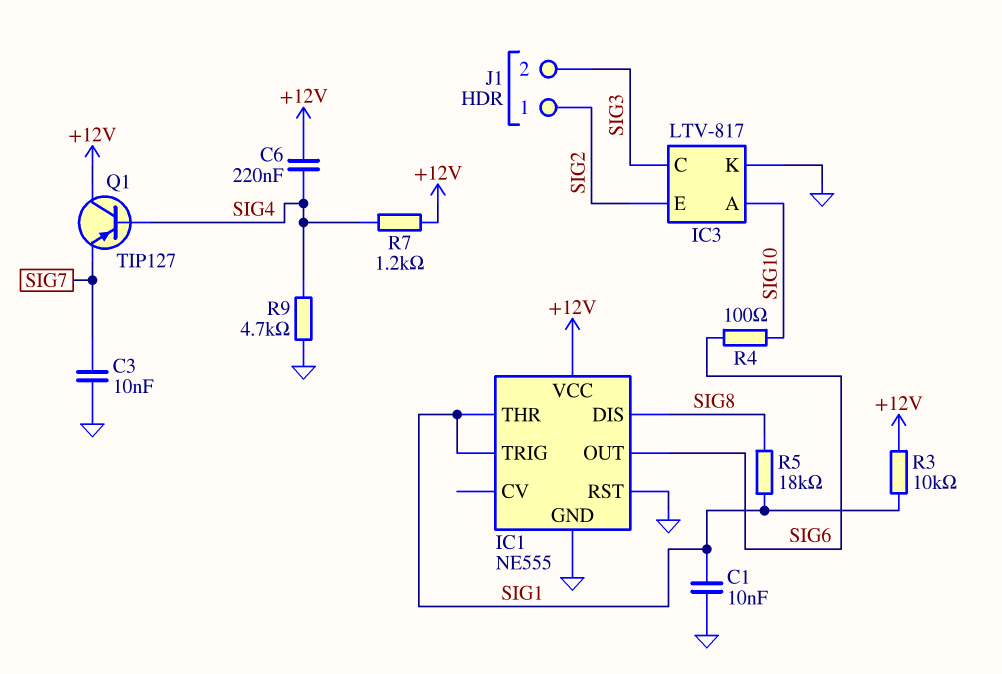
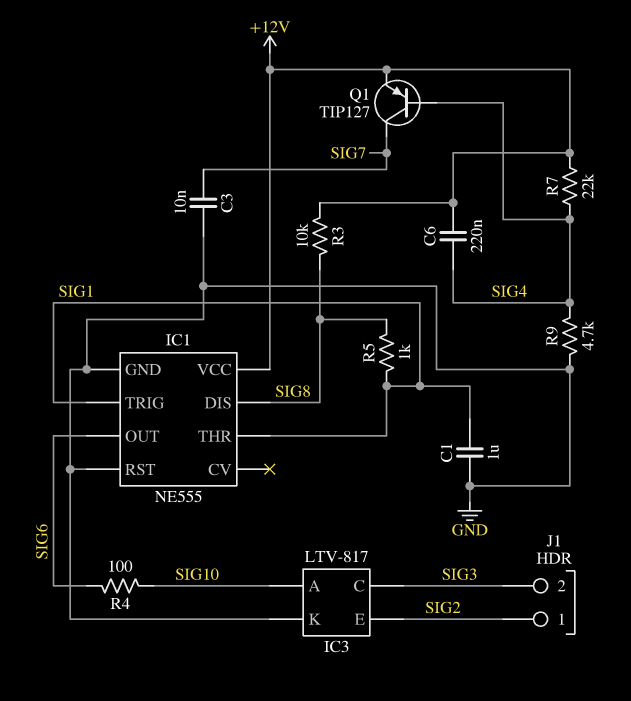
C1: 10nF (GND, SIG1) -> 1uF (GND, SIG1)
Q1: PNP TIP127 (B SIG4, C +12V, E SIG7) -> PNP TIP127 (B SIG4, C SIG7, E +12V)
R3: 10k (+12V, SIG1) -> 10k (+12V, SIG8)
R5: 18k (SIG1, SIG8) -> 1k (SIG1, SIG8)
R7: 1.2k (+12V, SIG4) -> 22k (+12V, SIG4)

